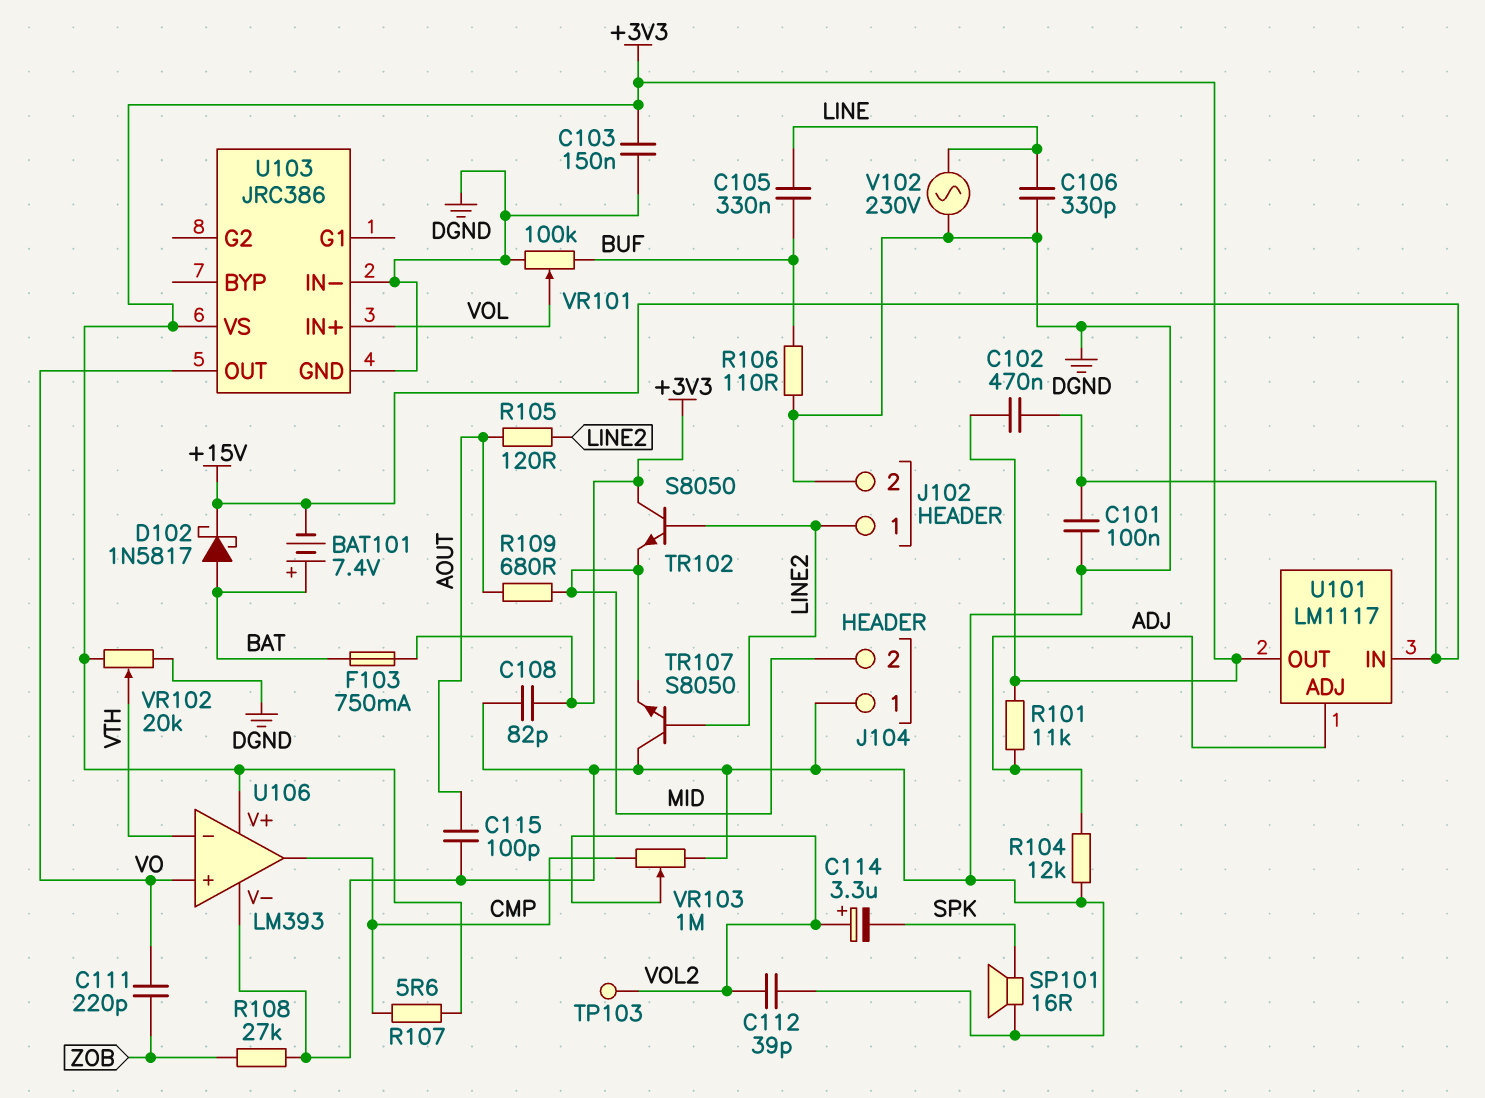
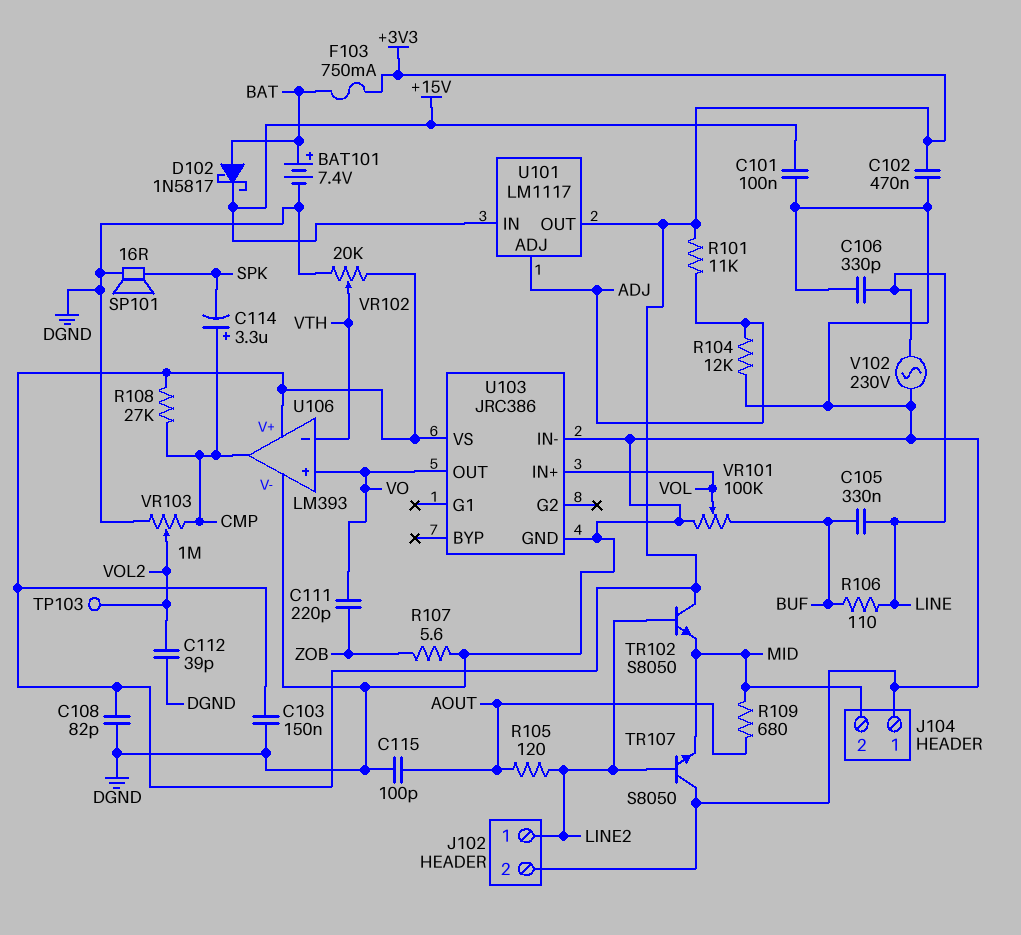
BAT101: 7.4V (plus BAT, minus +15V) -> 7.4V (plus BAT, minus DGND)
C102: 470nF (+3V3, +15V) -> 470nF (+3V3, DGND)
C114: 3.3uF (plus VOL2, minus SPK) -> 3.3uF (plus CMP, minus SPK)
R106: 110 (BUF, DGND) -> 110 (BUF, LINE)
R107: 5.6 (+3V3, CMP) -> 5.6 (DGND, ZOB)
R108: 27k (DGND, ZOB) -> 27k (+3V3, CMP)

